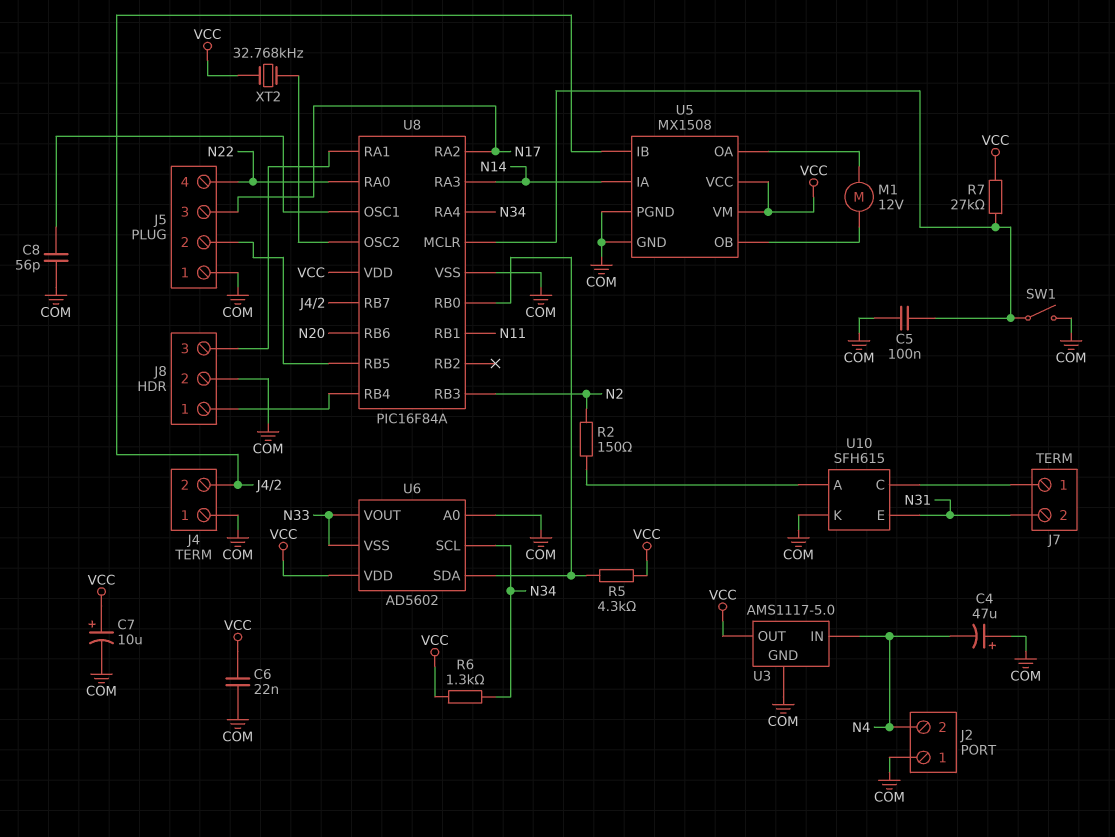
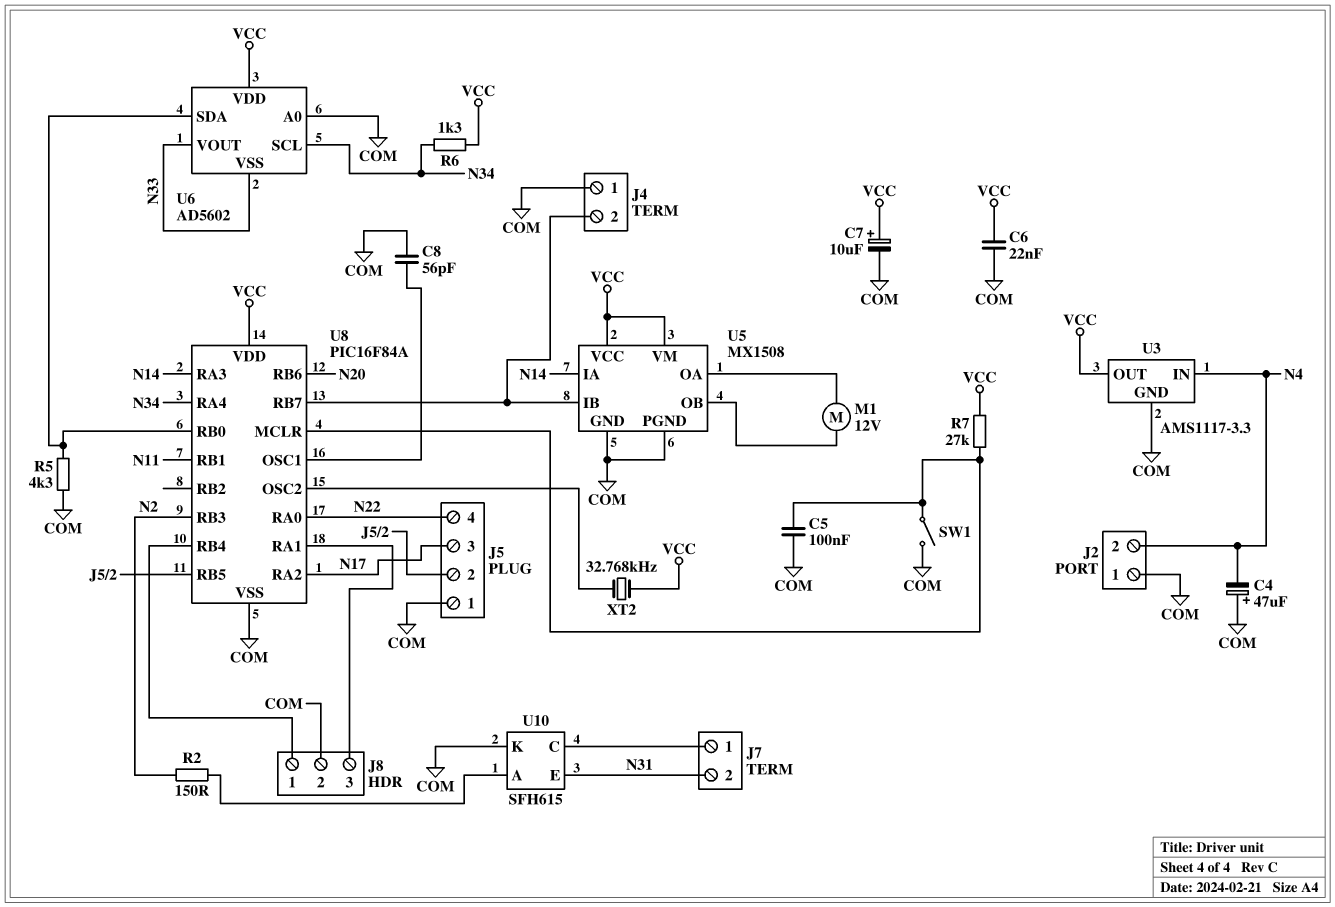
R5: 4.3k (U6/SDA, VCC) -> 4.3k (COM, U6/SDA)
U3: AMS1117-5.0 -> AMS1117-3.3

